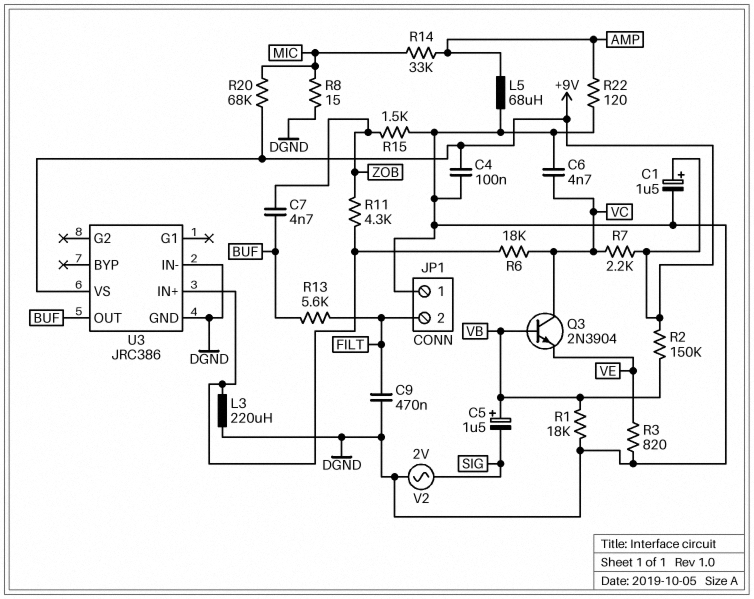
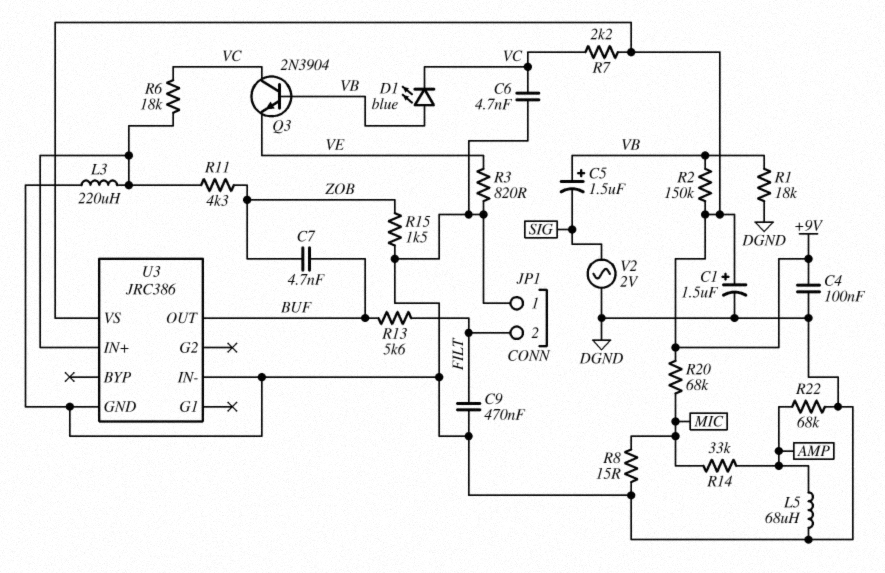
D1: none -> LED blue (A VB, K VC)
R22: 120 (AMP, DGND) -> 68k (AMP, DGND)

